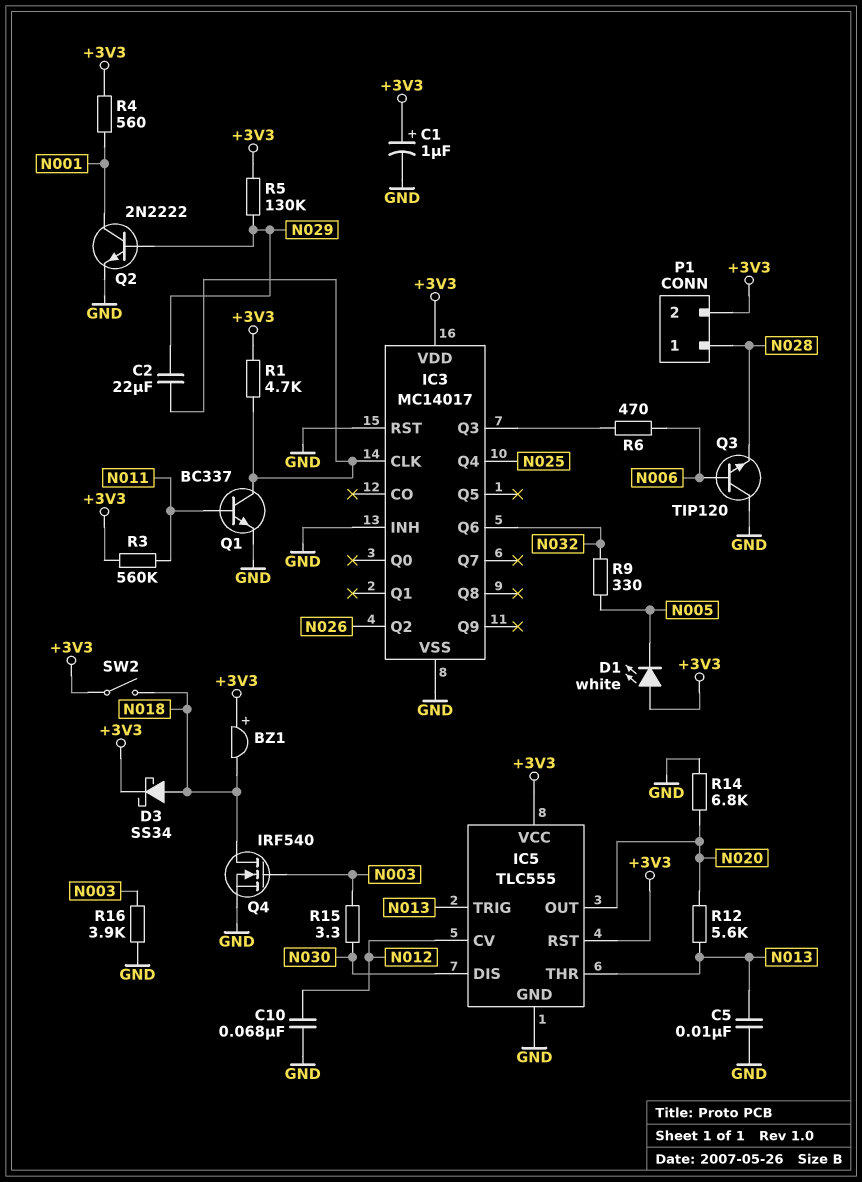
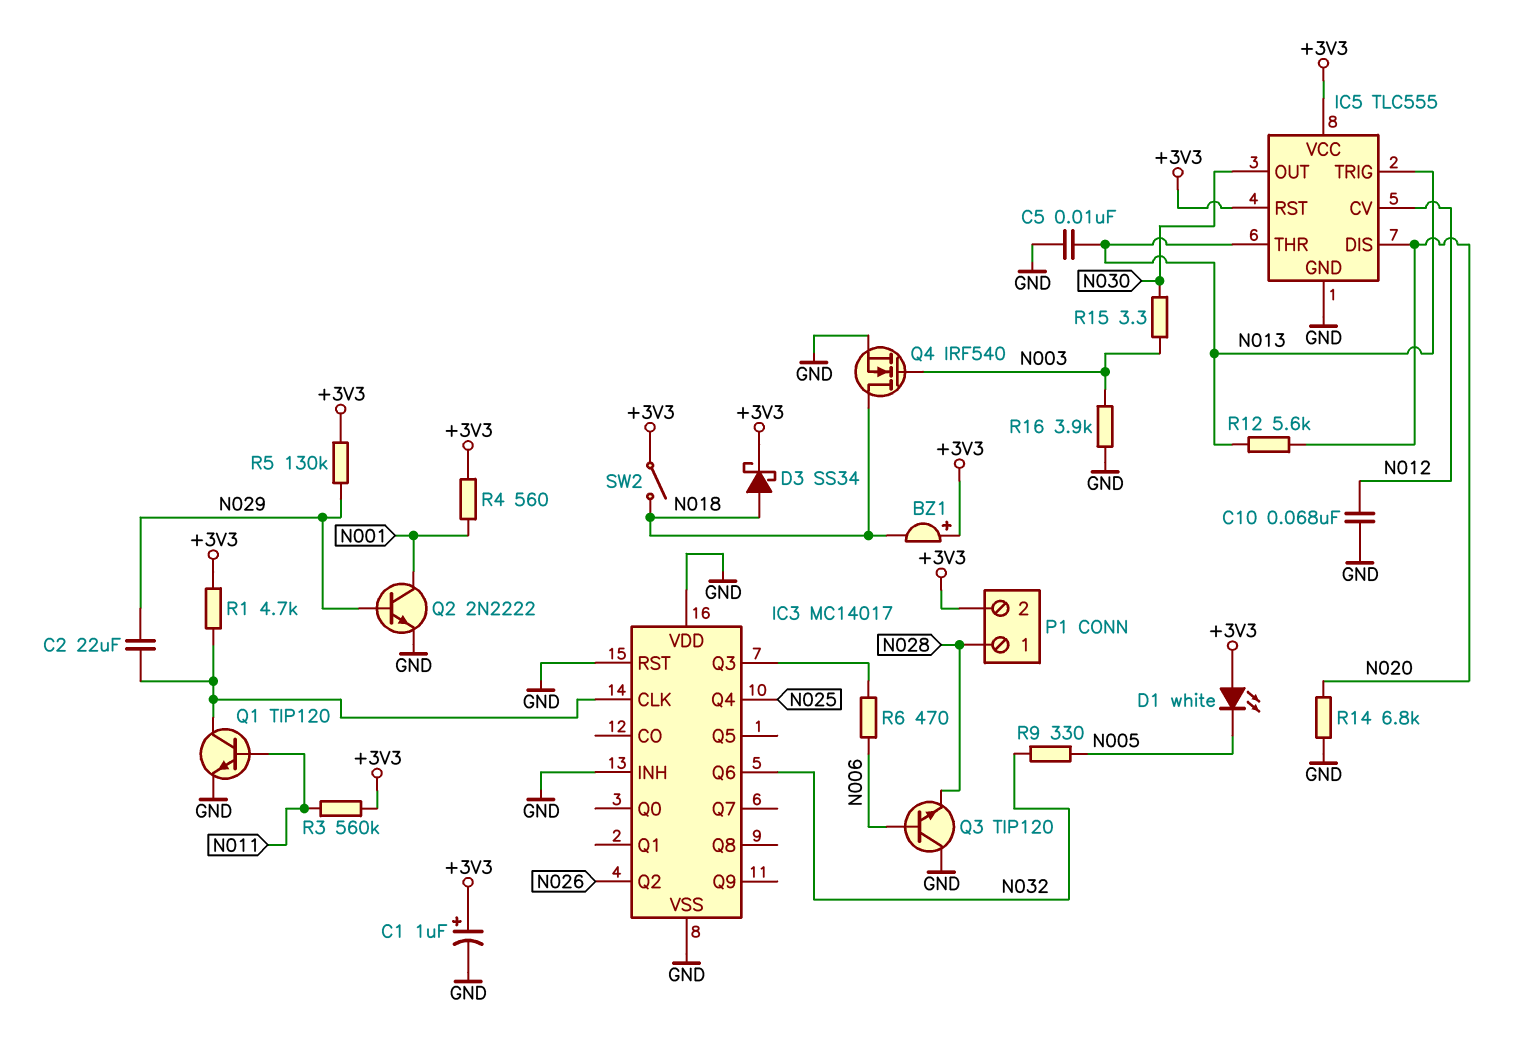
IC3 pin VDD: +3V3 -> GND
IC5 pin DIS: N030 -> N020
IC5 pin OUT: N020 -> N030
Q1: NPN BC337 (B N011, C IC3/CLK, E GND) -> NPN TIP120 (B N011, C IC3/CLK, E GND)

